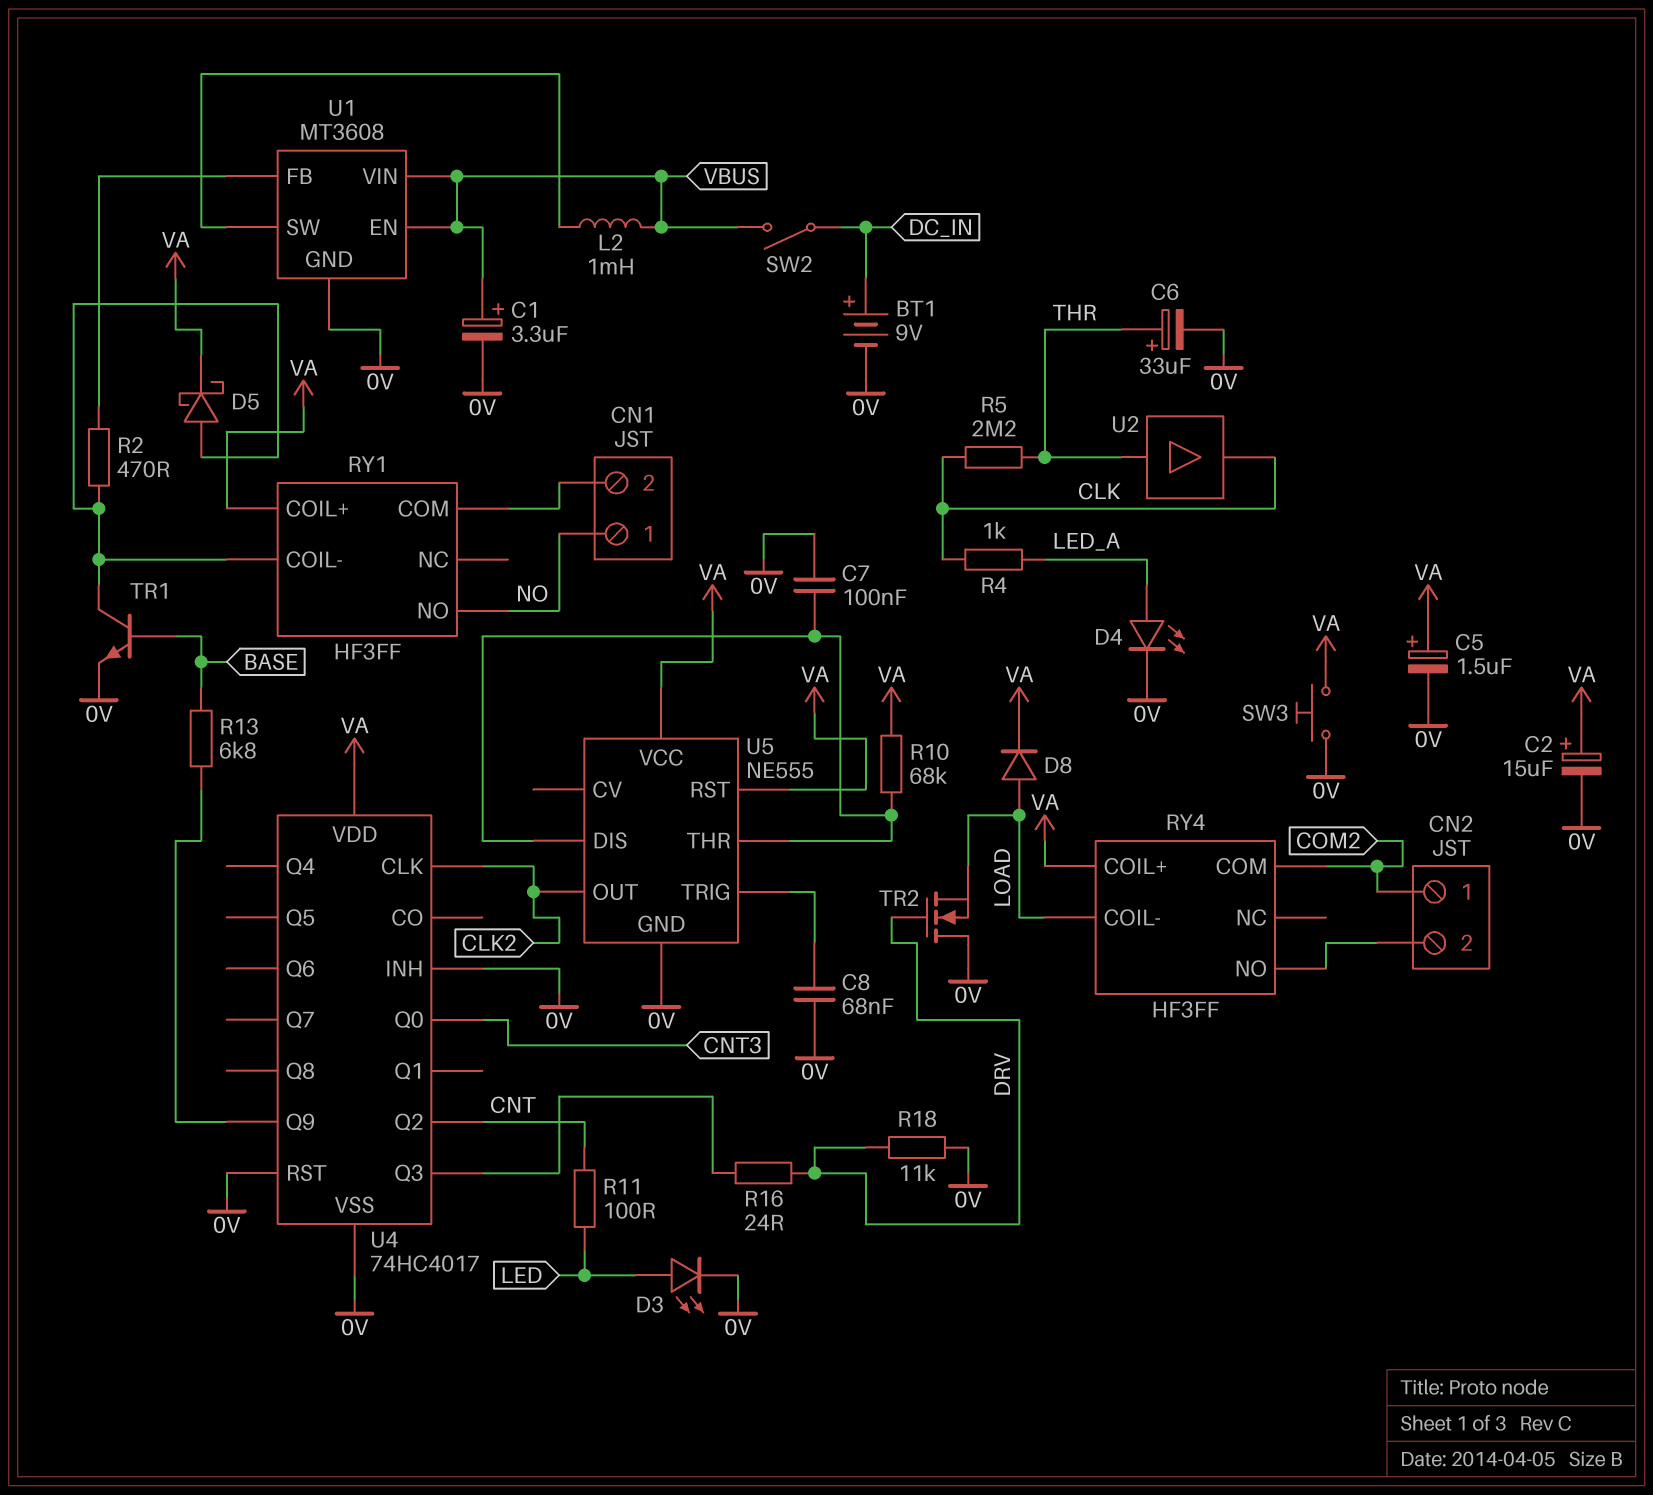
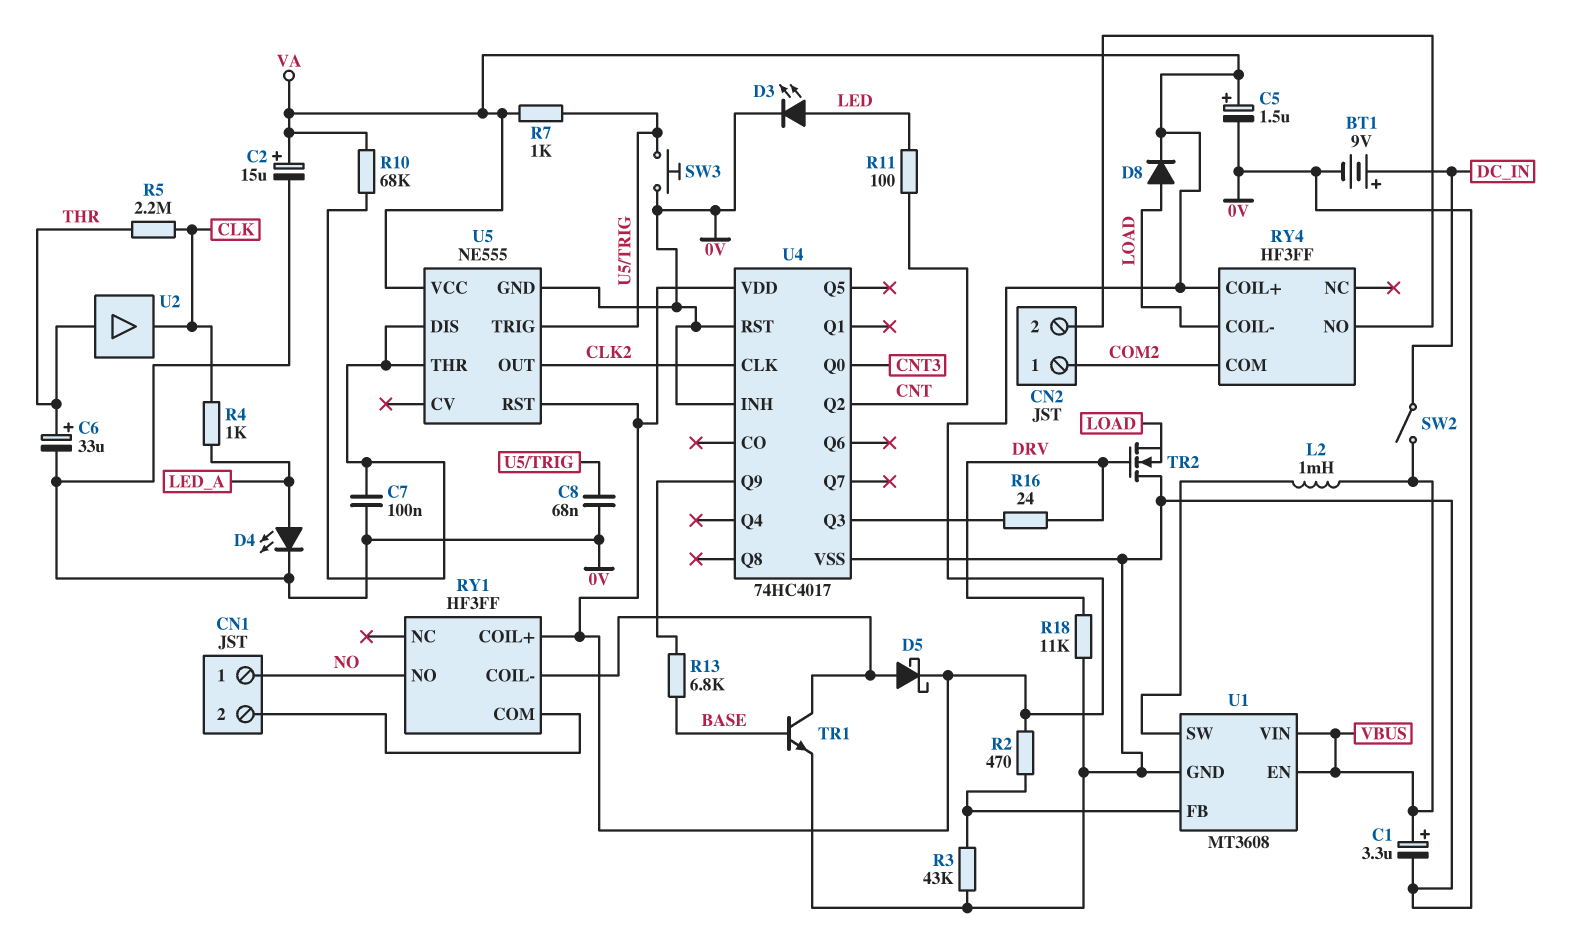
R2: 470 (RY1/COIL-, U1/FB) -> 470 (U1/FB, VA)
R3: none -> 43k (0V, U1/FB)
R7: none -> 1k (U5/TRIG, VA)
SW3: button (0V, VA) -> button (0V, U5/TRIG)

